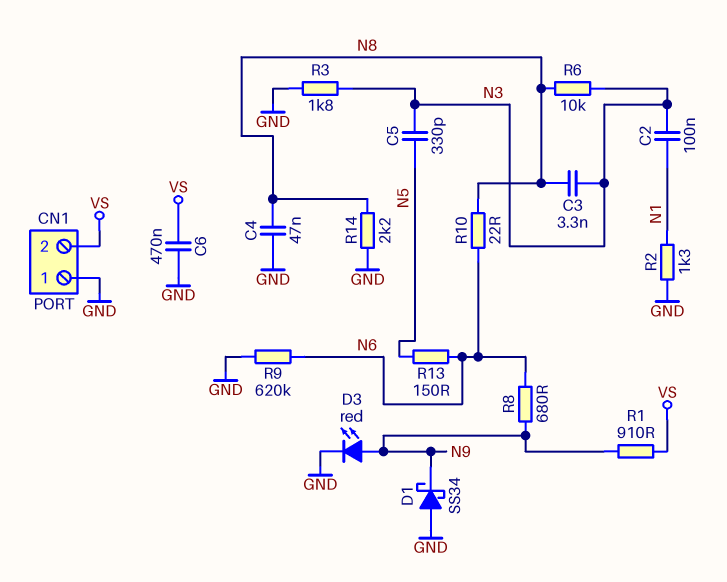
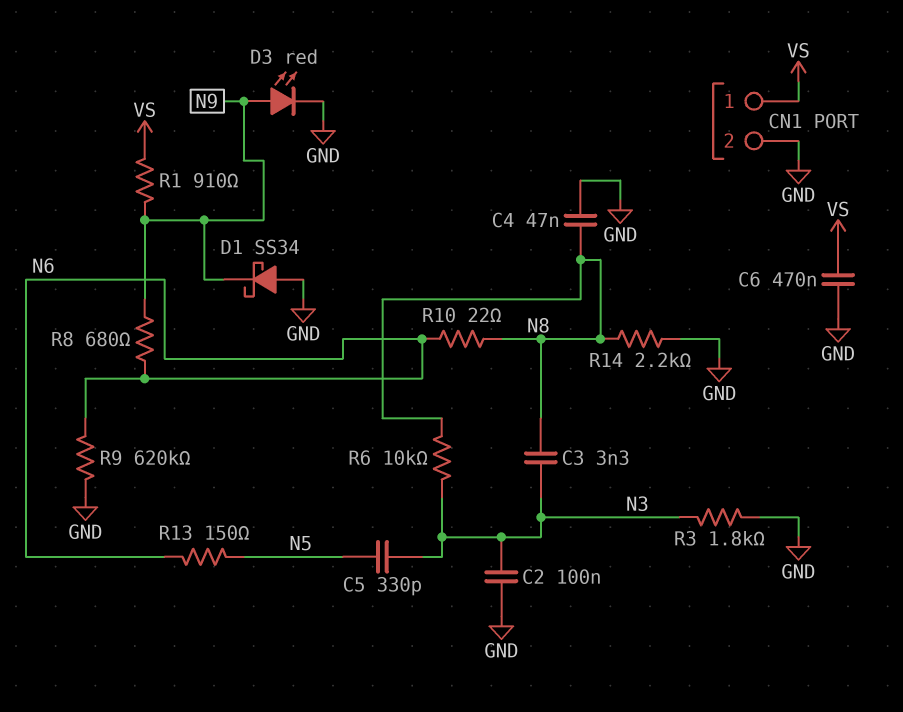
C2: 100nF (N1, N3) -> 100nF (GND, N3)
CN1 pin 1: GND -> VS
CN1 pin 2: VS -> GND
R2: 1.3k (GND, N1) -> none

